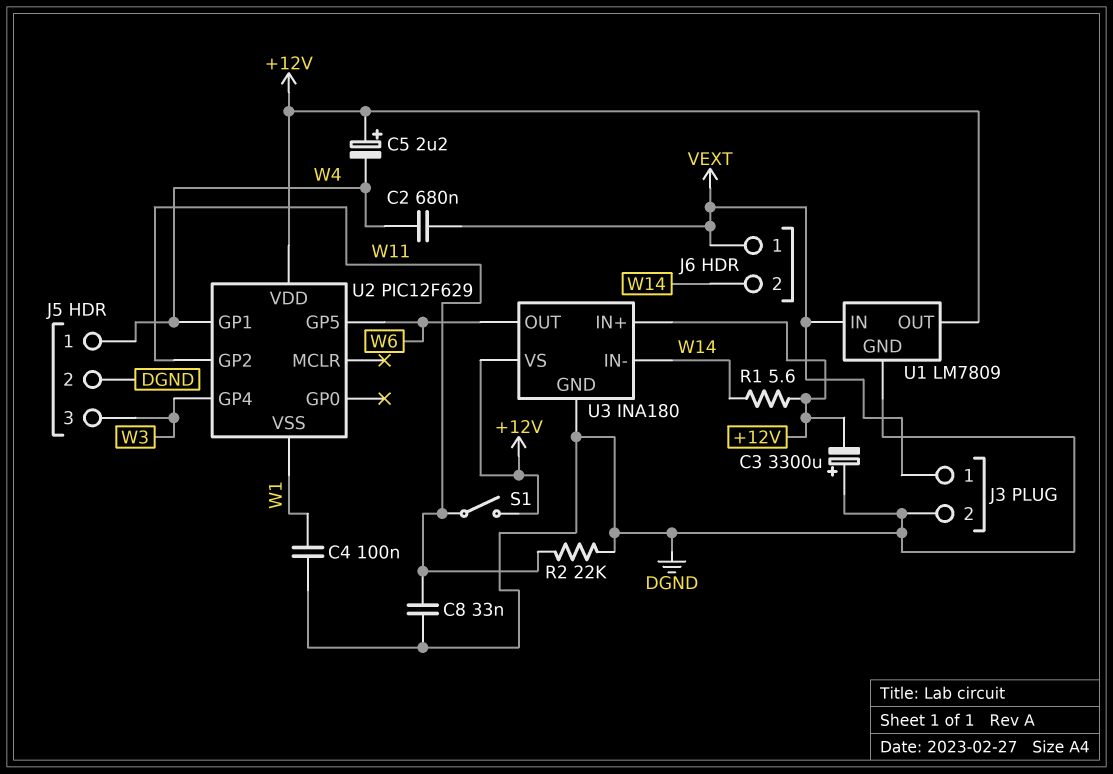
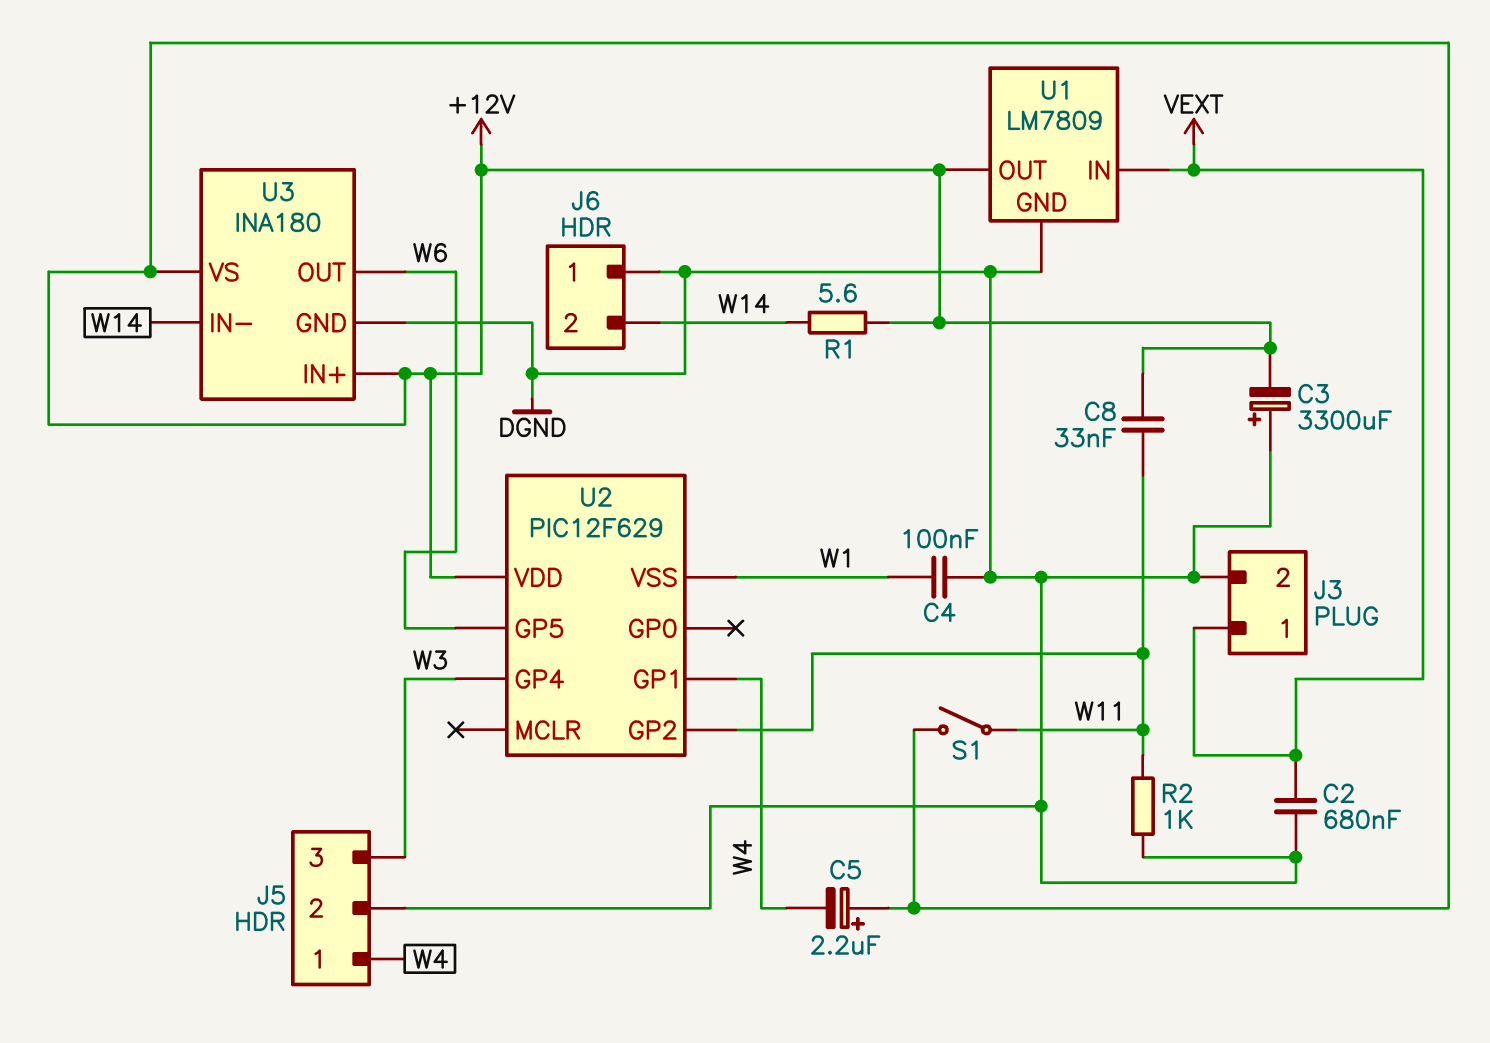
C2: 680nF (VEXT, W4) -> 680nF (DGND, VEXT)
C8: 33nF (DGND, W11) -> 33nF (+12V, W11)
J6 pin 1: VEXT -> DGND
R2: 22k (DGND, W11) -> 1k (DGND, W11)

